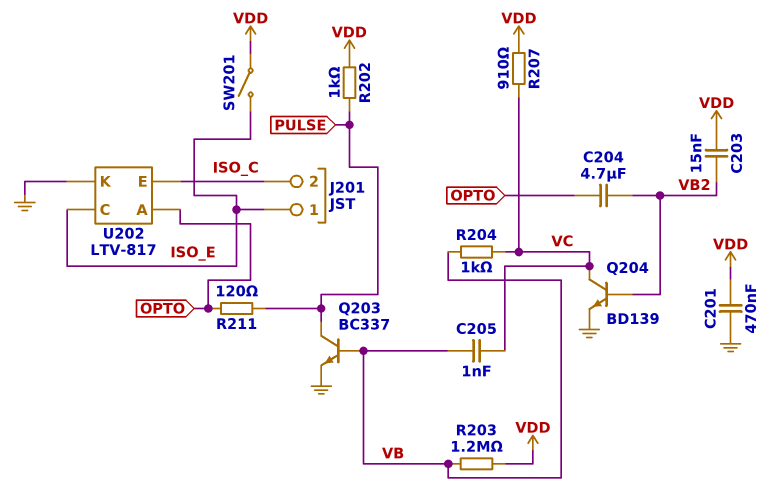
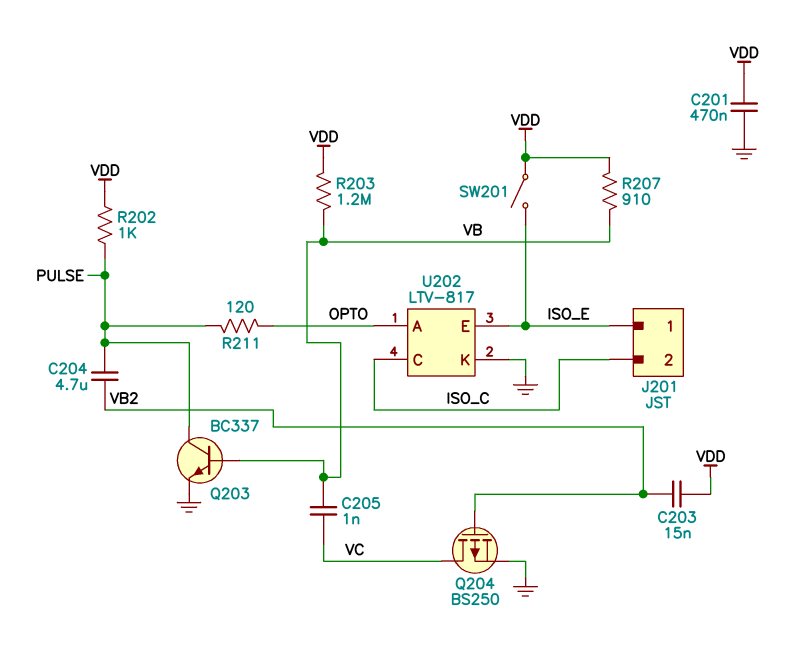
C204: 4.7uF (OPTO, VB2) -> 4.7uF (PULSE, VB2)
Q204: NPN BD139 (B VB2, C VC, E GND) -> PMOS BS250 (G VB2, D VC, S GND)
R204: 1k (VB, VC) -> none
R207: 910 (VC, VDD) -> 910 (VB, VDD)
U202 pin C: ISO_E -> ISO_C
U202 pin E: ISO_C -> ISO_E

